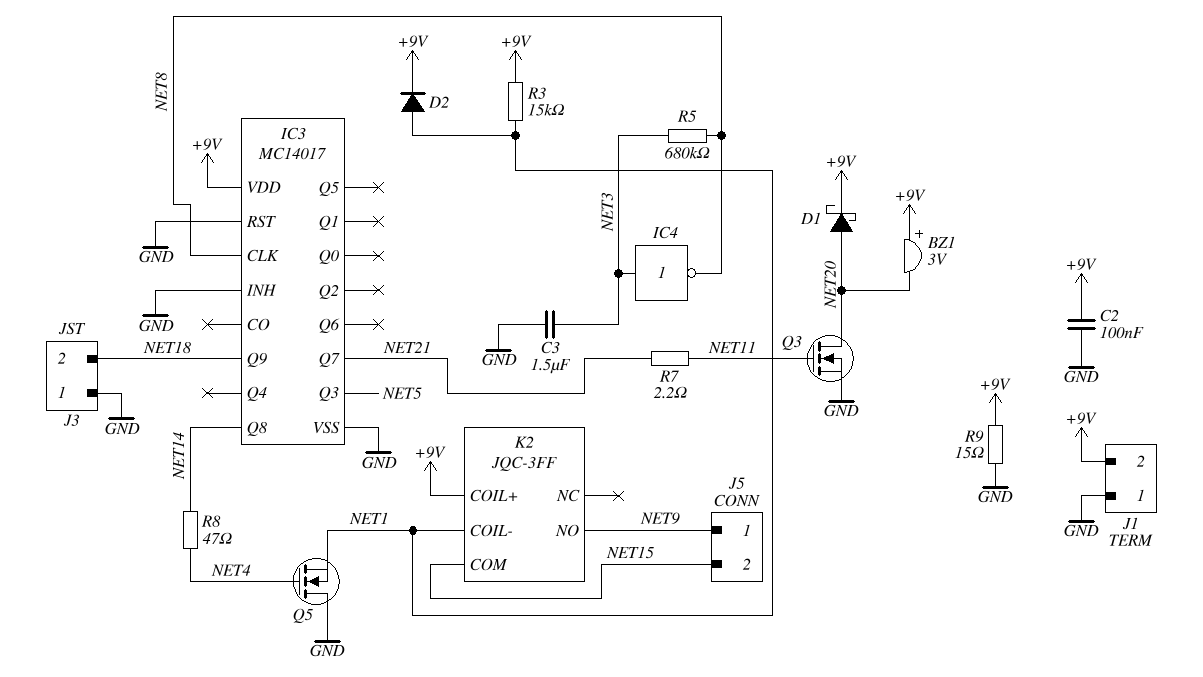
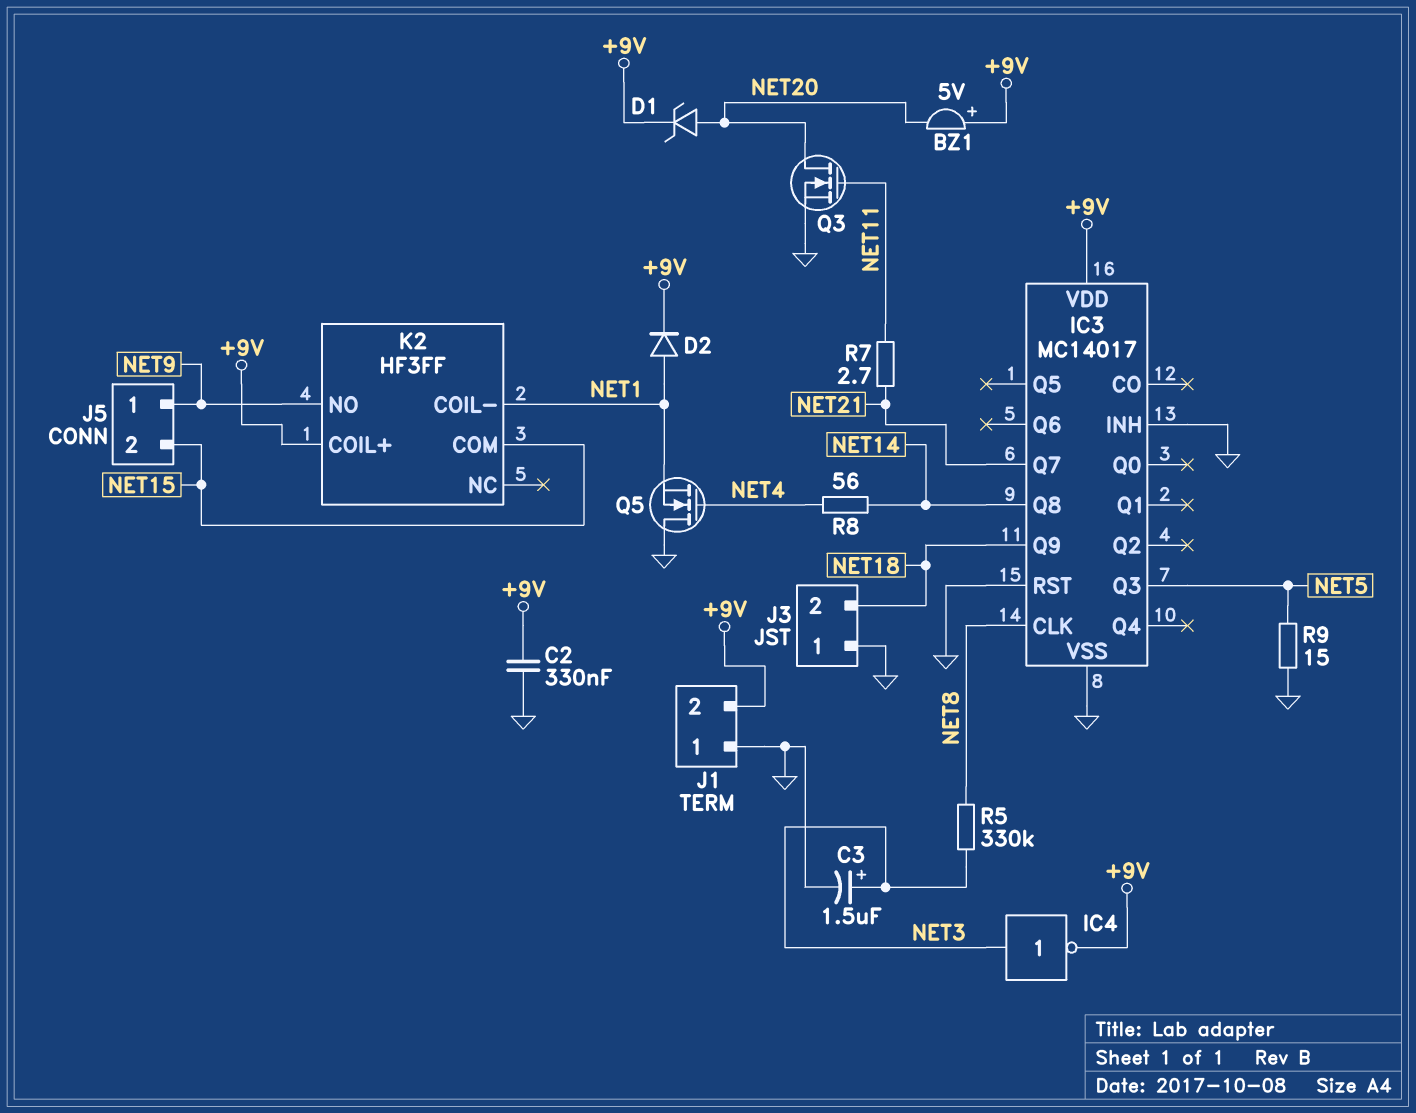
BZ1: buzzer 3V (plus +9V, minus NET20) -> buzzer 5V (plus +9V, minus NET20)
C2: 100nF (+9V, GND) -> 330nF (+9V, GND)
C3: 1.5uF (GND, NET3) -> 1.5uF (plus NET3, minus GND)
D1: schottky (A NET20, K +9V) -> zener (A NET20, K +9V)
IC4: NOT (in NET3, out NET8) -> NOT (in NET3, out +9V)
K2: JQC-3FF -> HF3FF
R3: 15k (+9V, NET1) -> none
R5: 680k (NET3, NET8) -> 330k (NET3, NET8)
R7: 2.2 (NET11, NET21) -> 2.7 (NET11, NET21)
R8: 47 (NET4, NET14) -> 56 (NET4, NET14)
R9: 15 (+9V, GND) -> 15 (GND, NET5)

